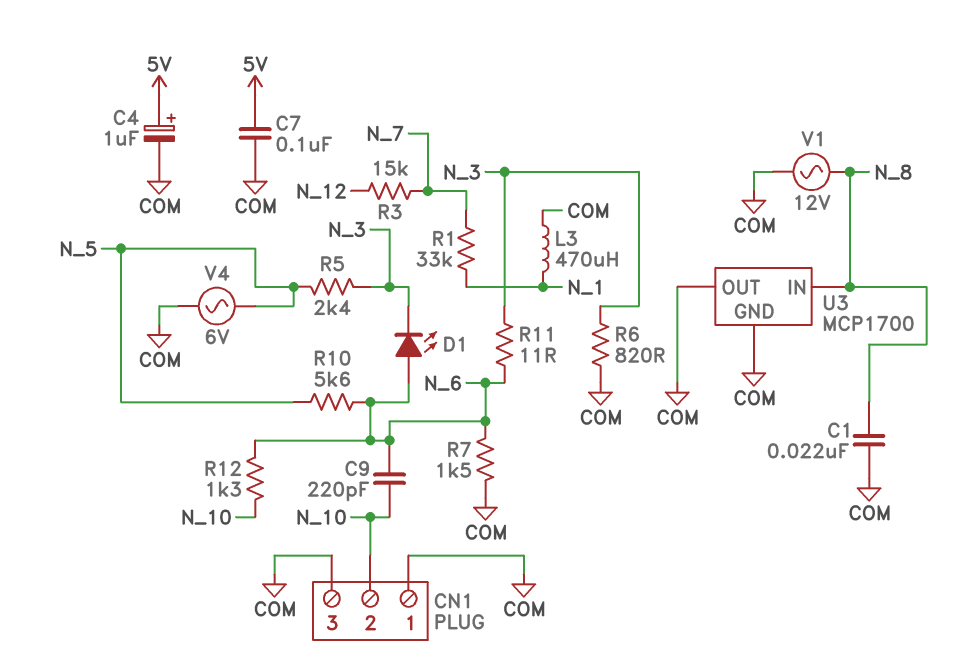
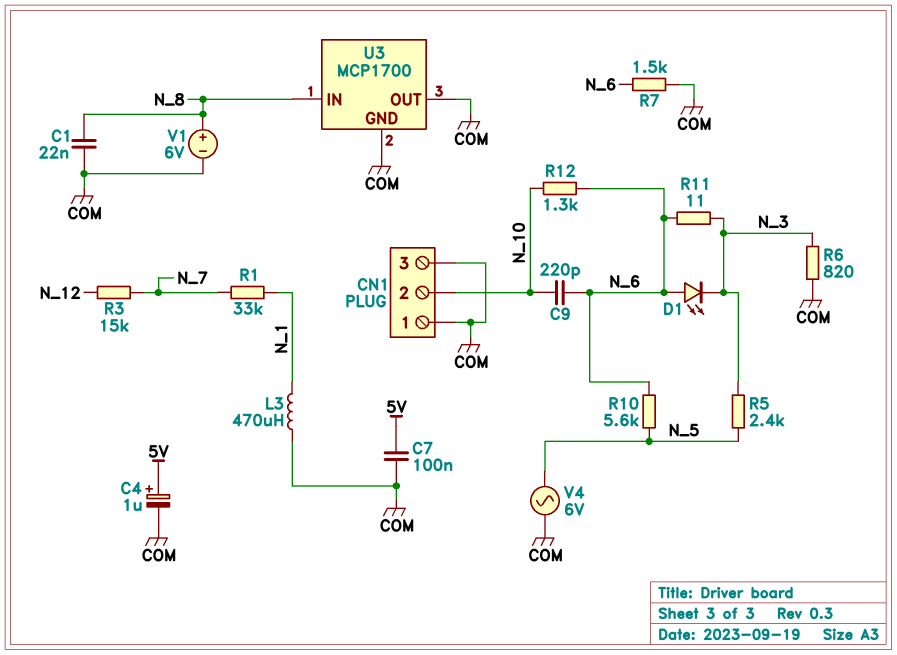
V1: AC 12V (COM, N_8) -> 6V (plus N_8, minus COM)

